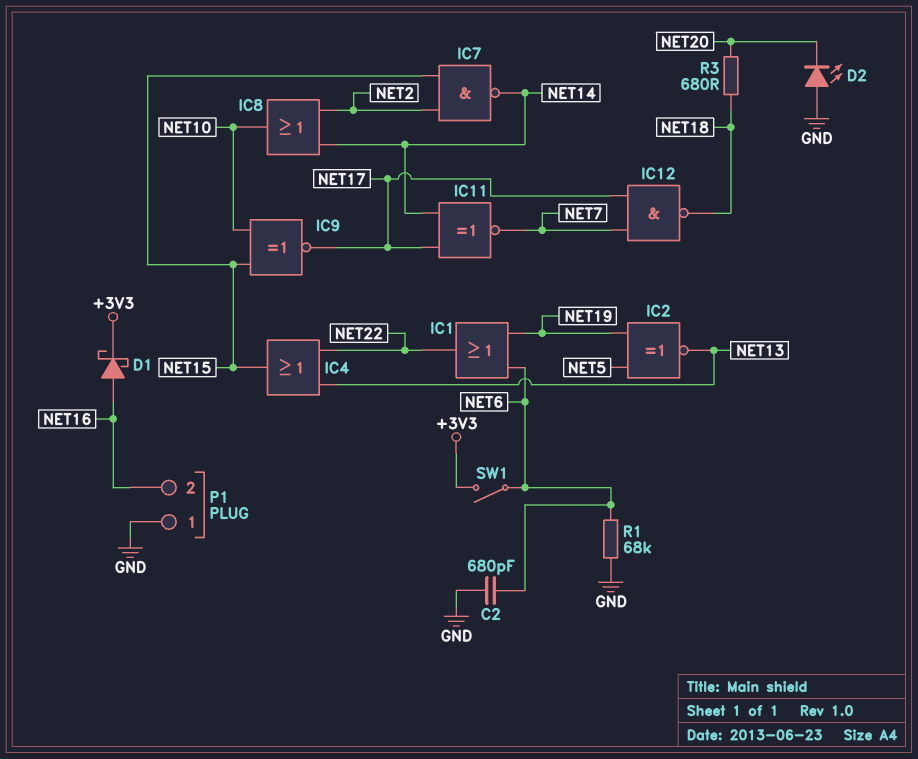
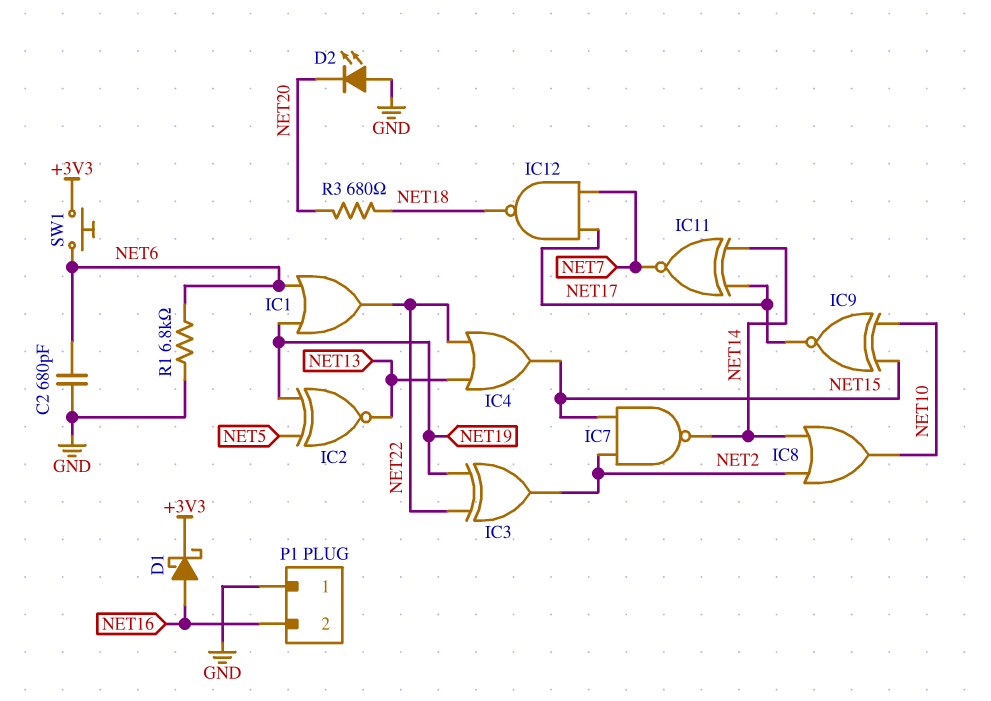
IC3: none -> XOR (in NET19, in NET22, out NET2)
R1: 68k (GND, NET6) -> 6.8k (GND, NET6)
SW1: switch (+3V3, NET6) -> button (+3V3, NET6)

